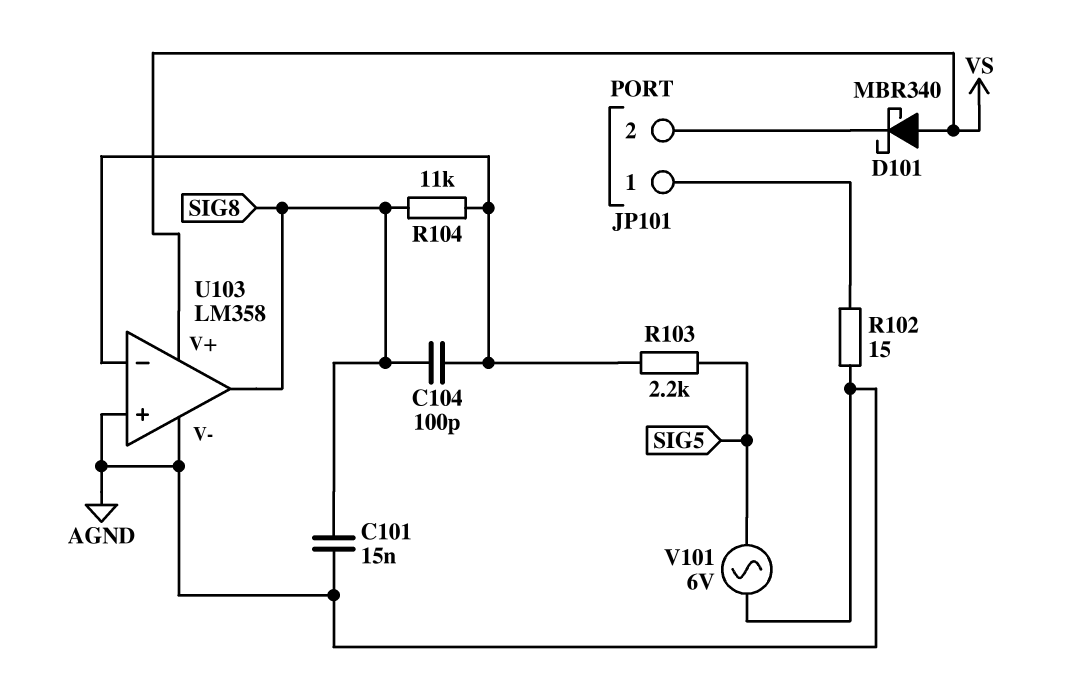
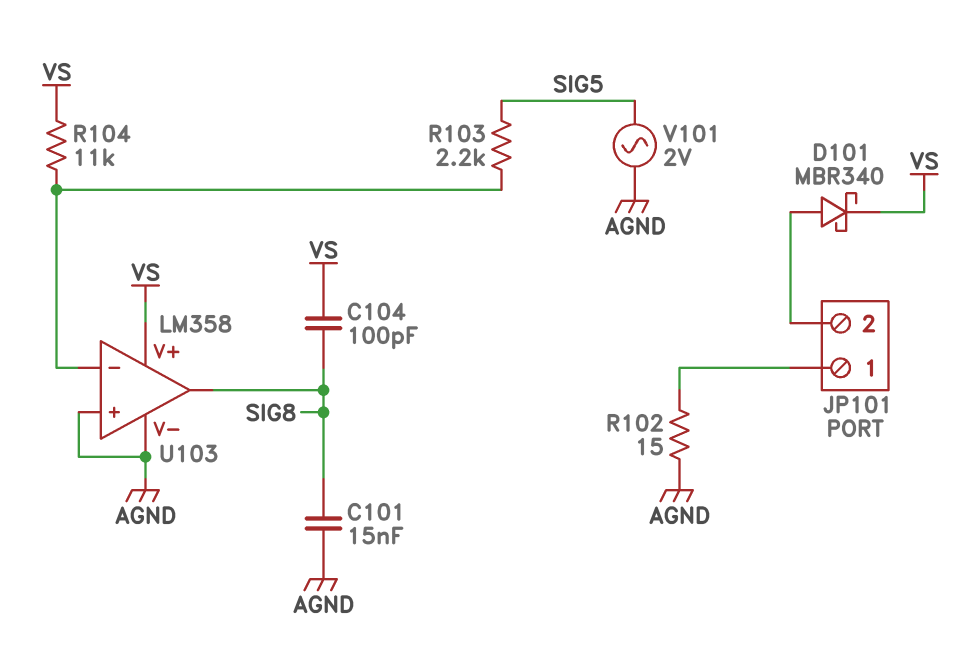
C104: 100pF (SIG8, U103/in-) -> 100pF (SIG8, VS)
D101: schottky MBR340 (A VS, K JP101/2) -> schottky MBR340 (A JP101/2, K VS)
R104: 11k (SIG8, U103/in-) -> 11k (U103/in-, VS)
V101: AC 6V (AGND, SIG5) -> AC 2V (AGND, SIG5)

